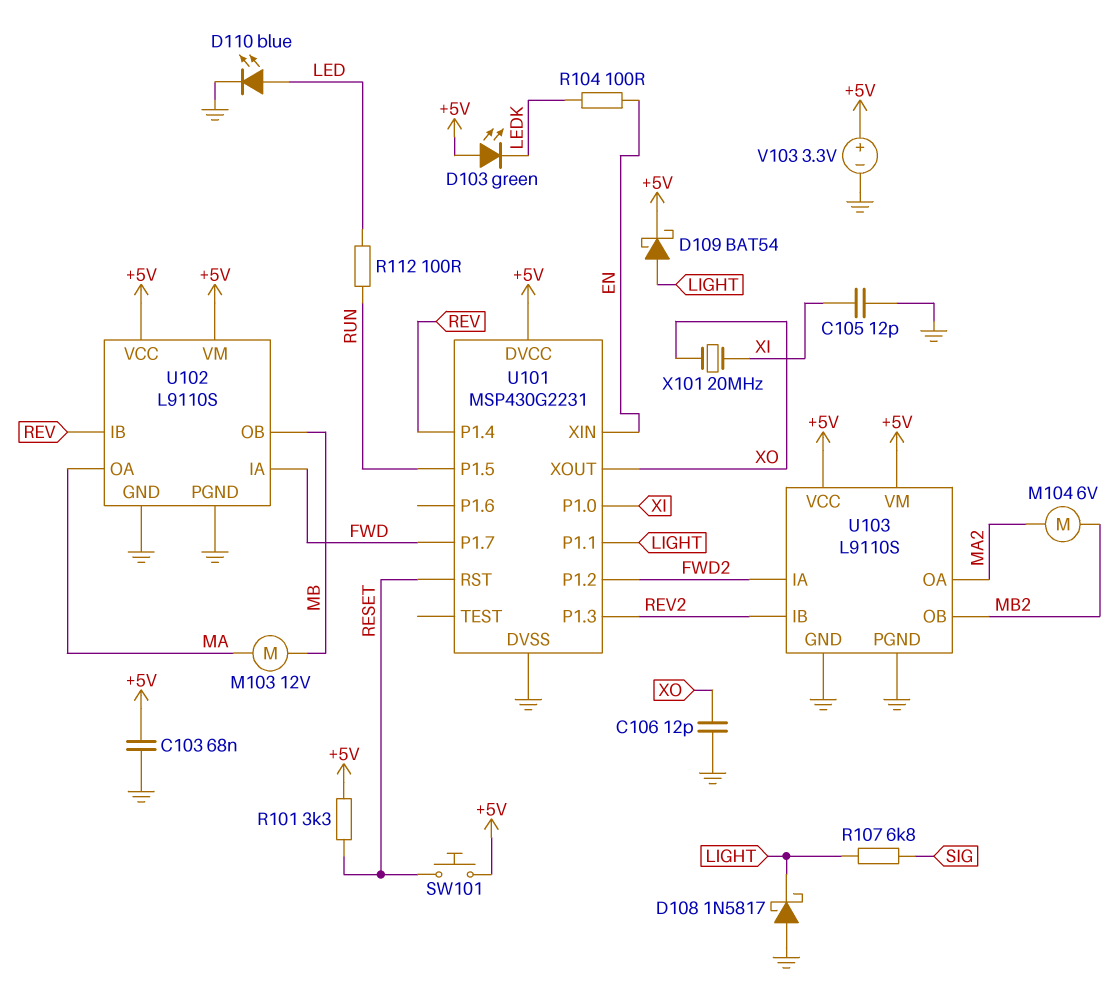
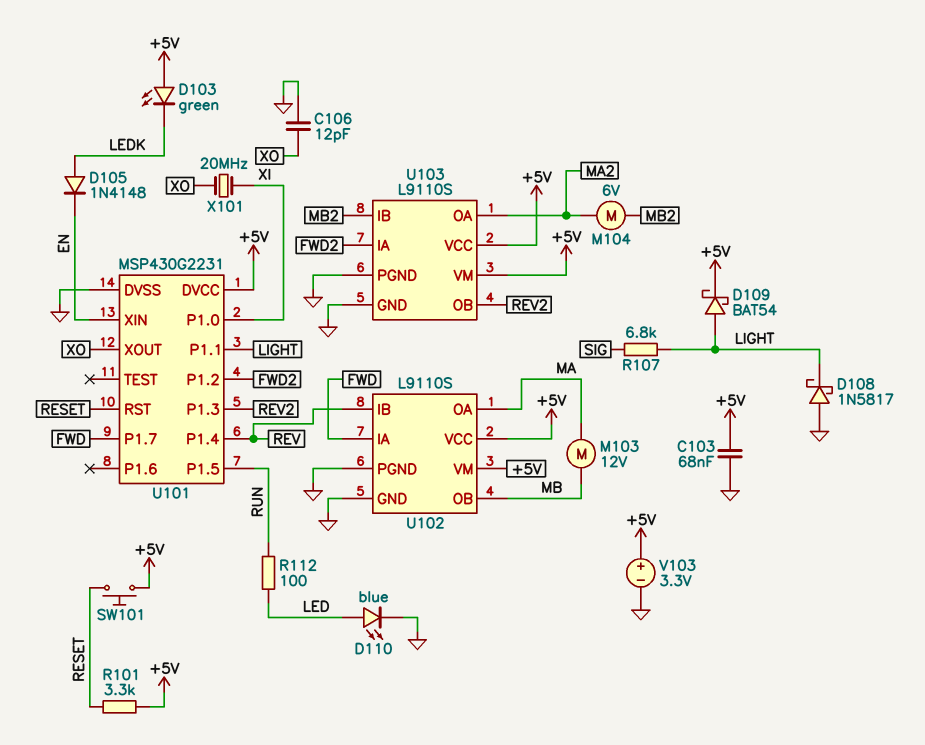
C105: 12pF (GND, XI) -> none
D105: none -> diode 1N4148 (A LEDK, K EN)
R104: 100 (EN, LEDK) -> none
U103 pin IB: REV2 -> MB2
U103 pin OB: MB2 -> REV2

